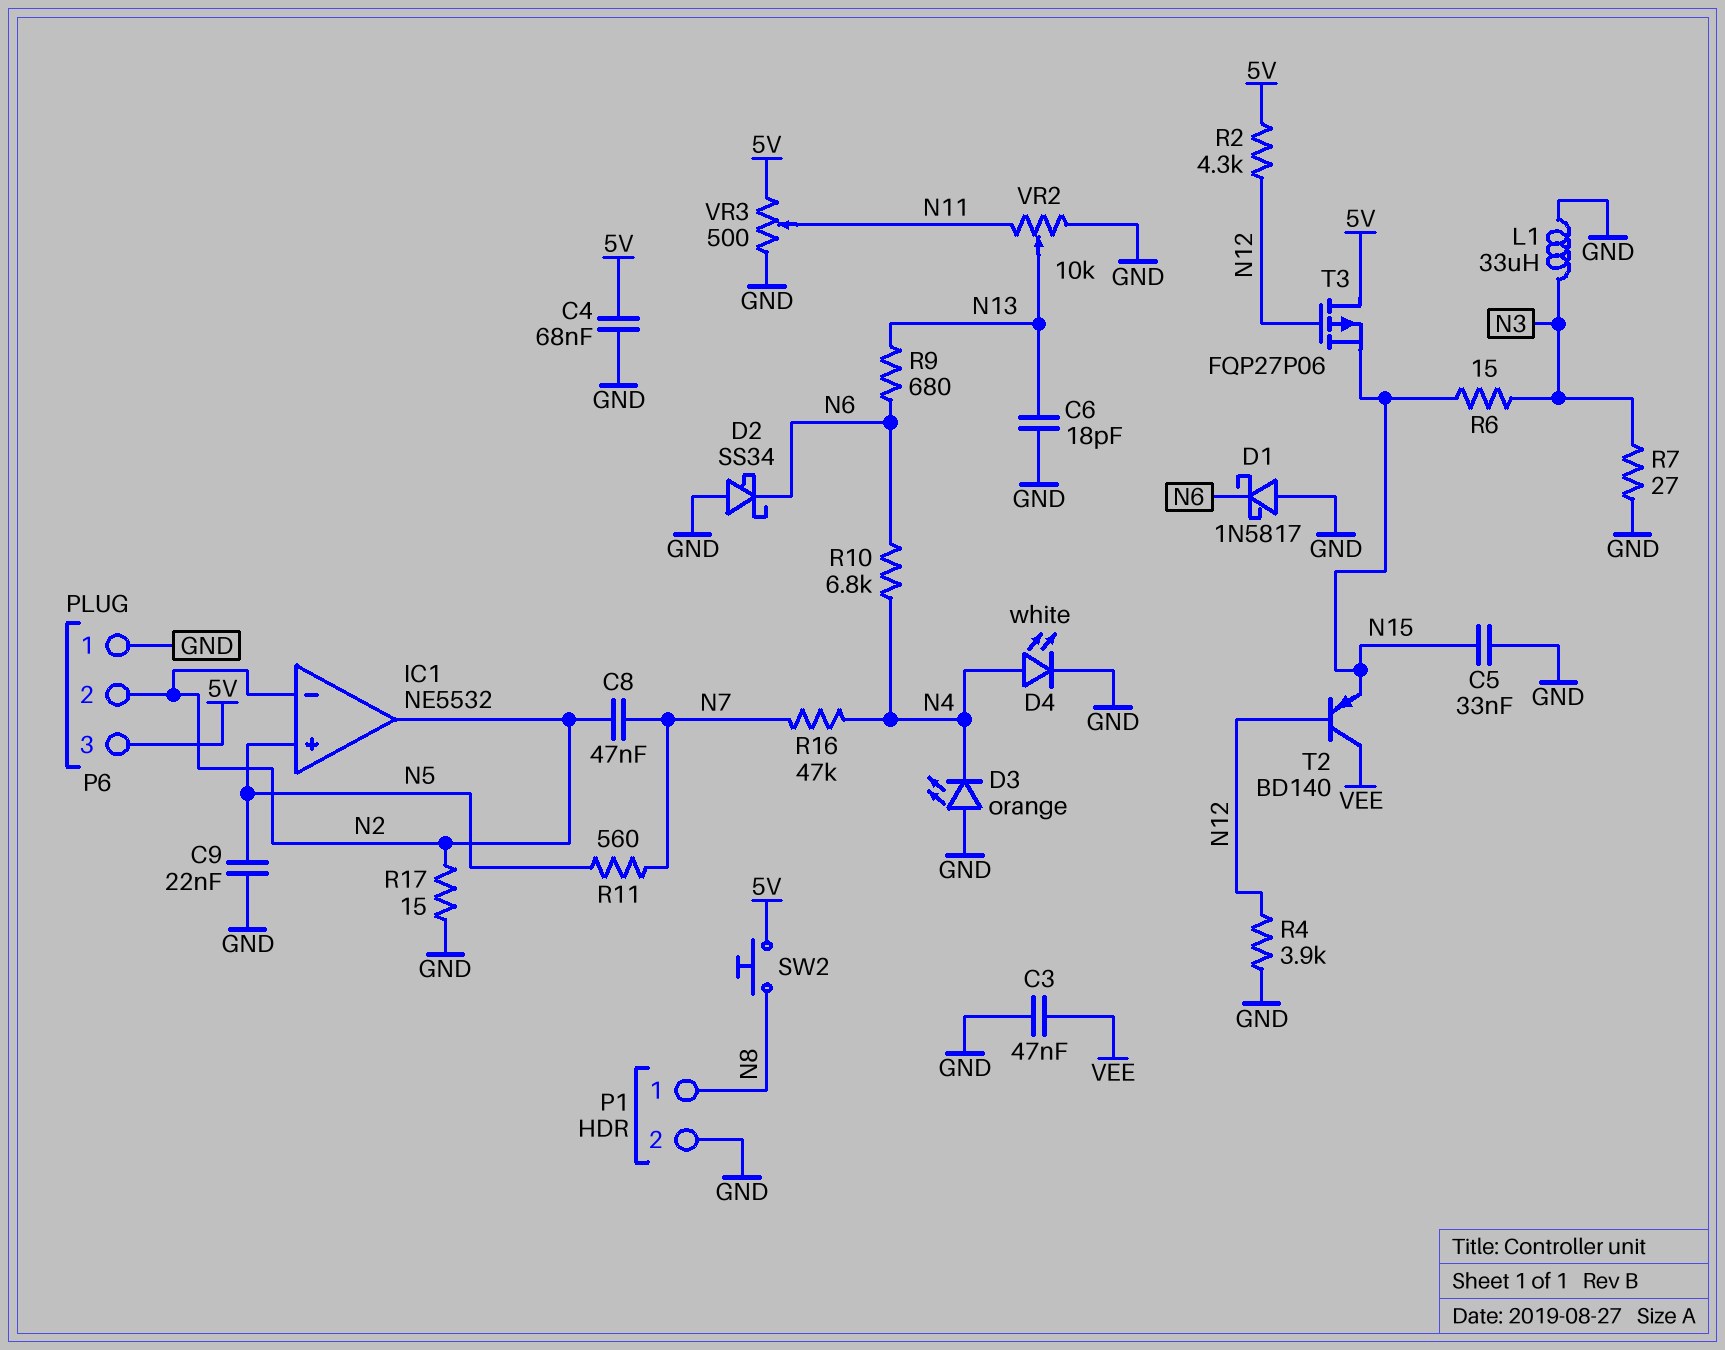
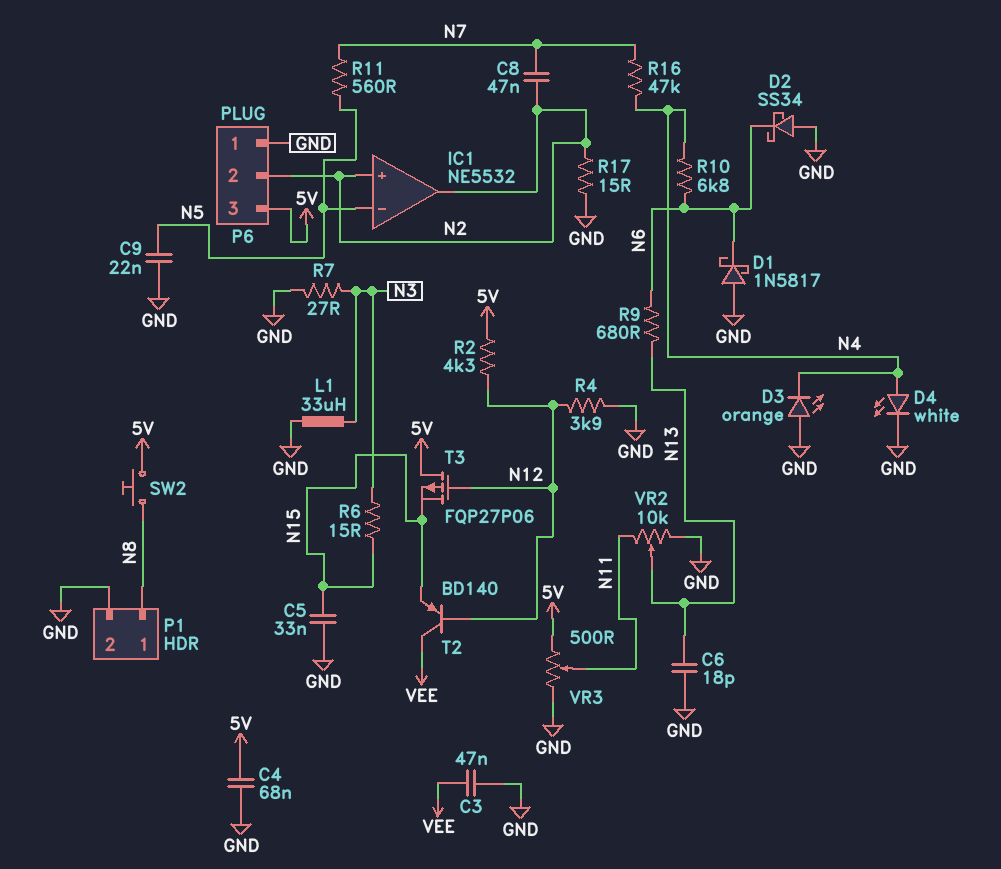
IC1 pin in+: N5 -> N2
IC1 pin in-: N2 -> N5

